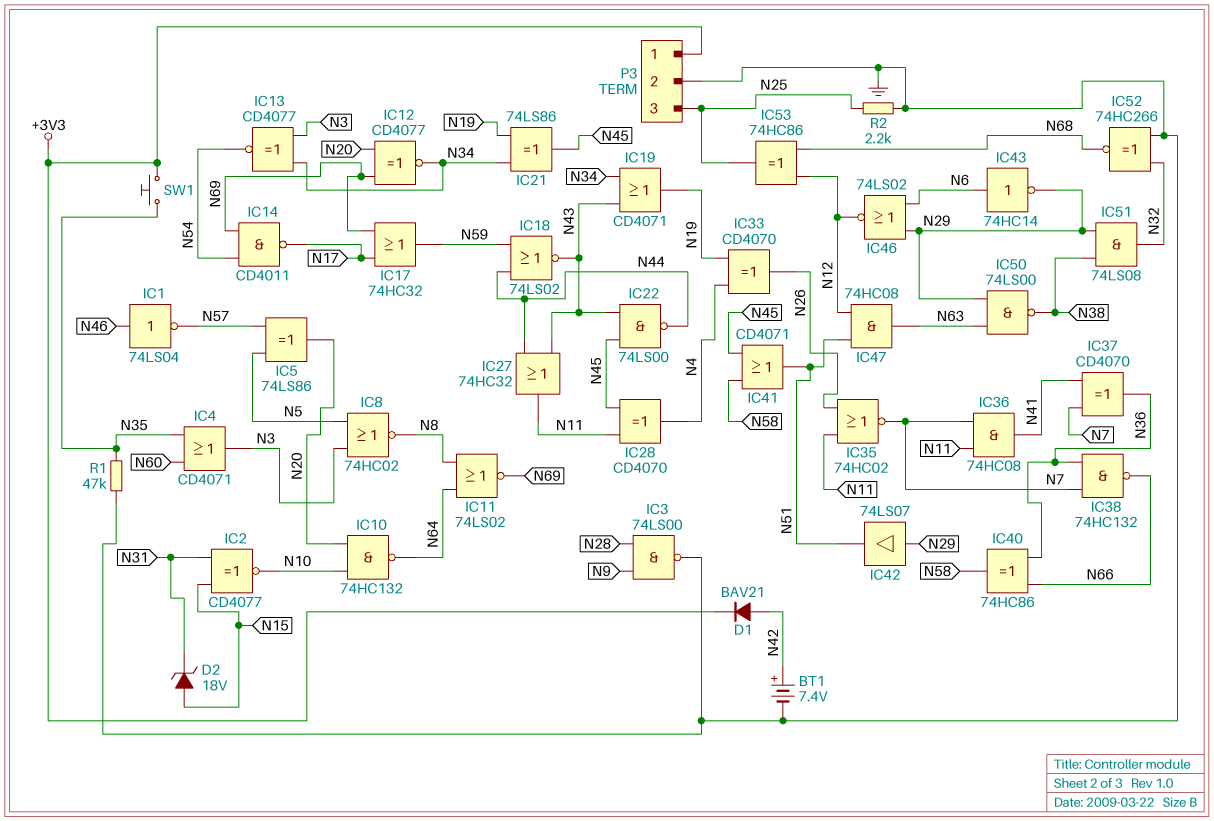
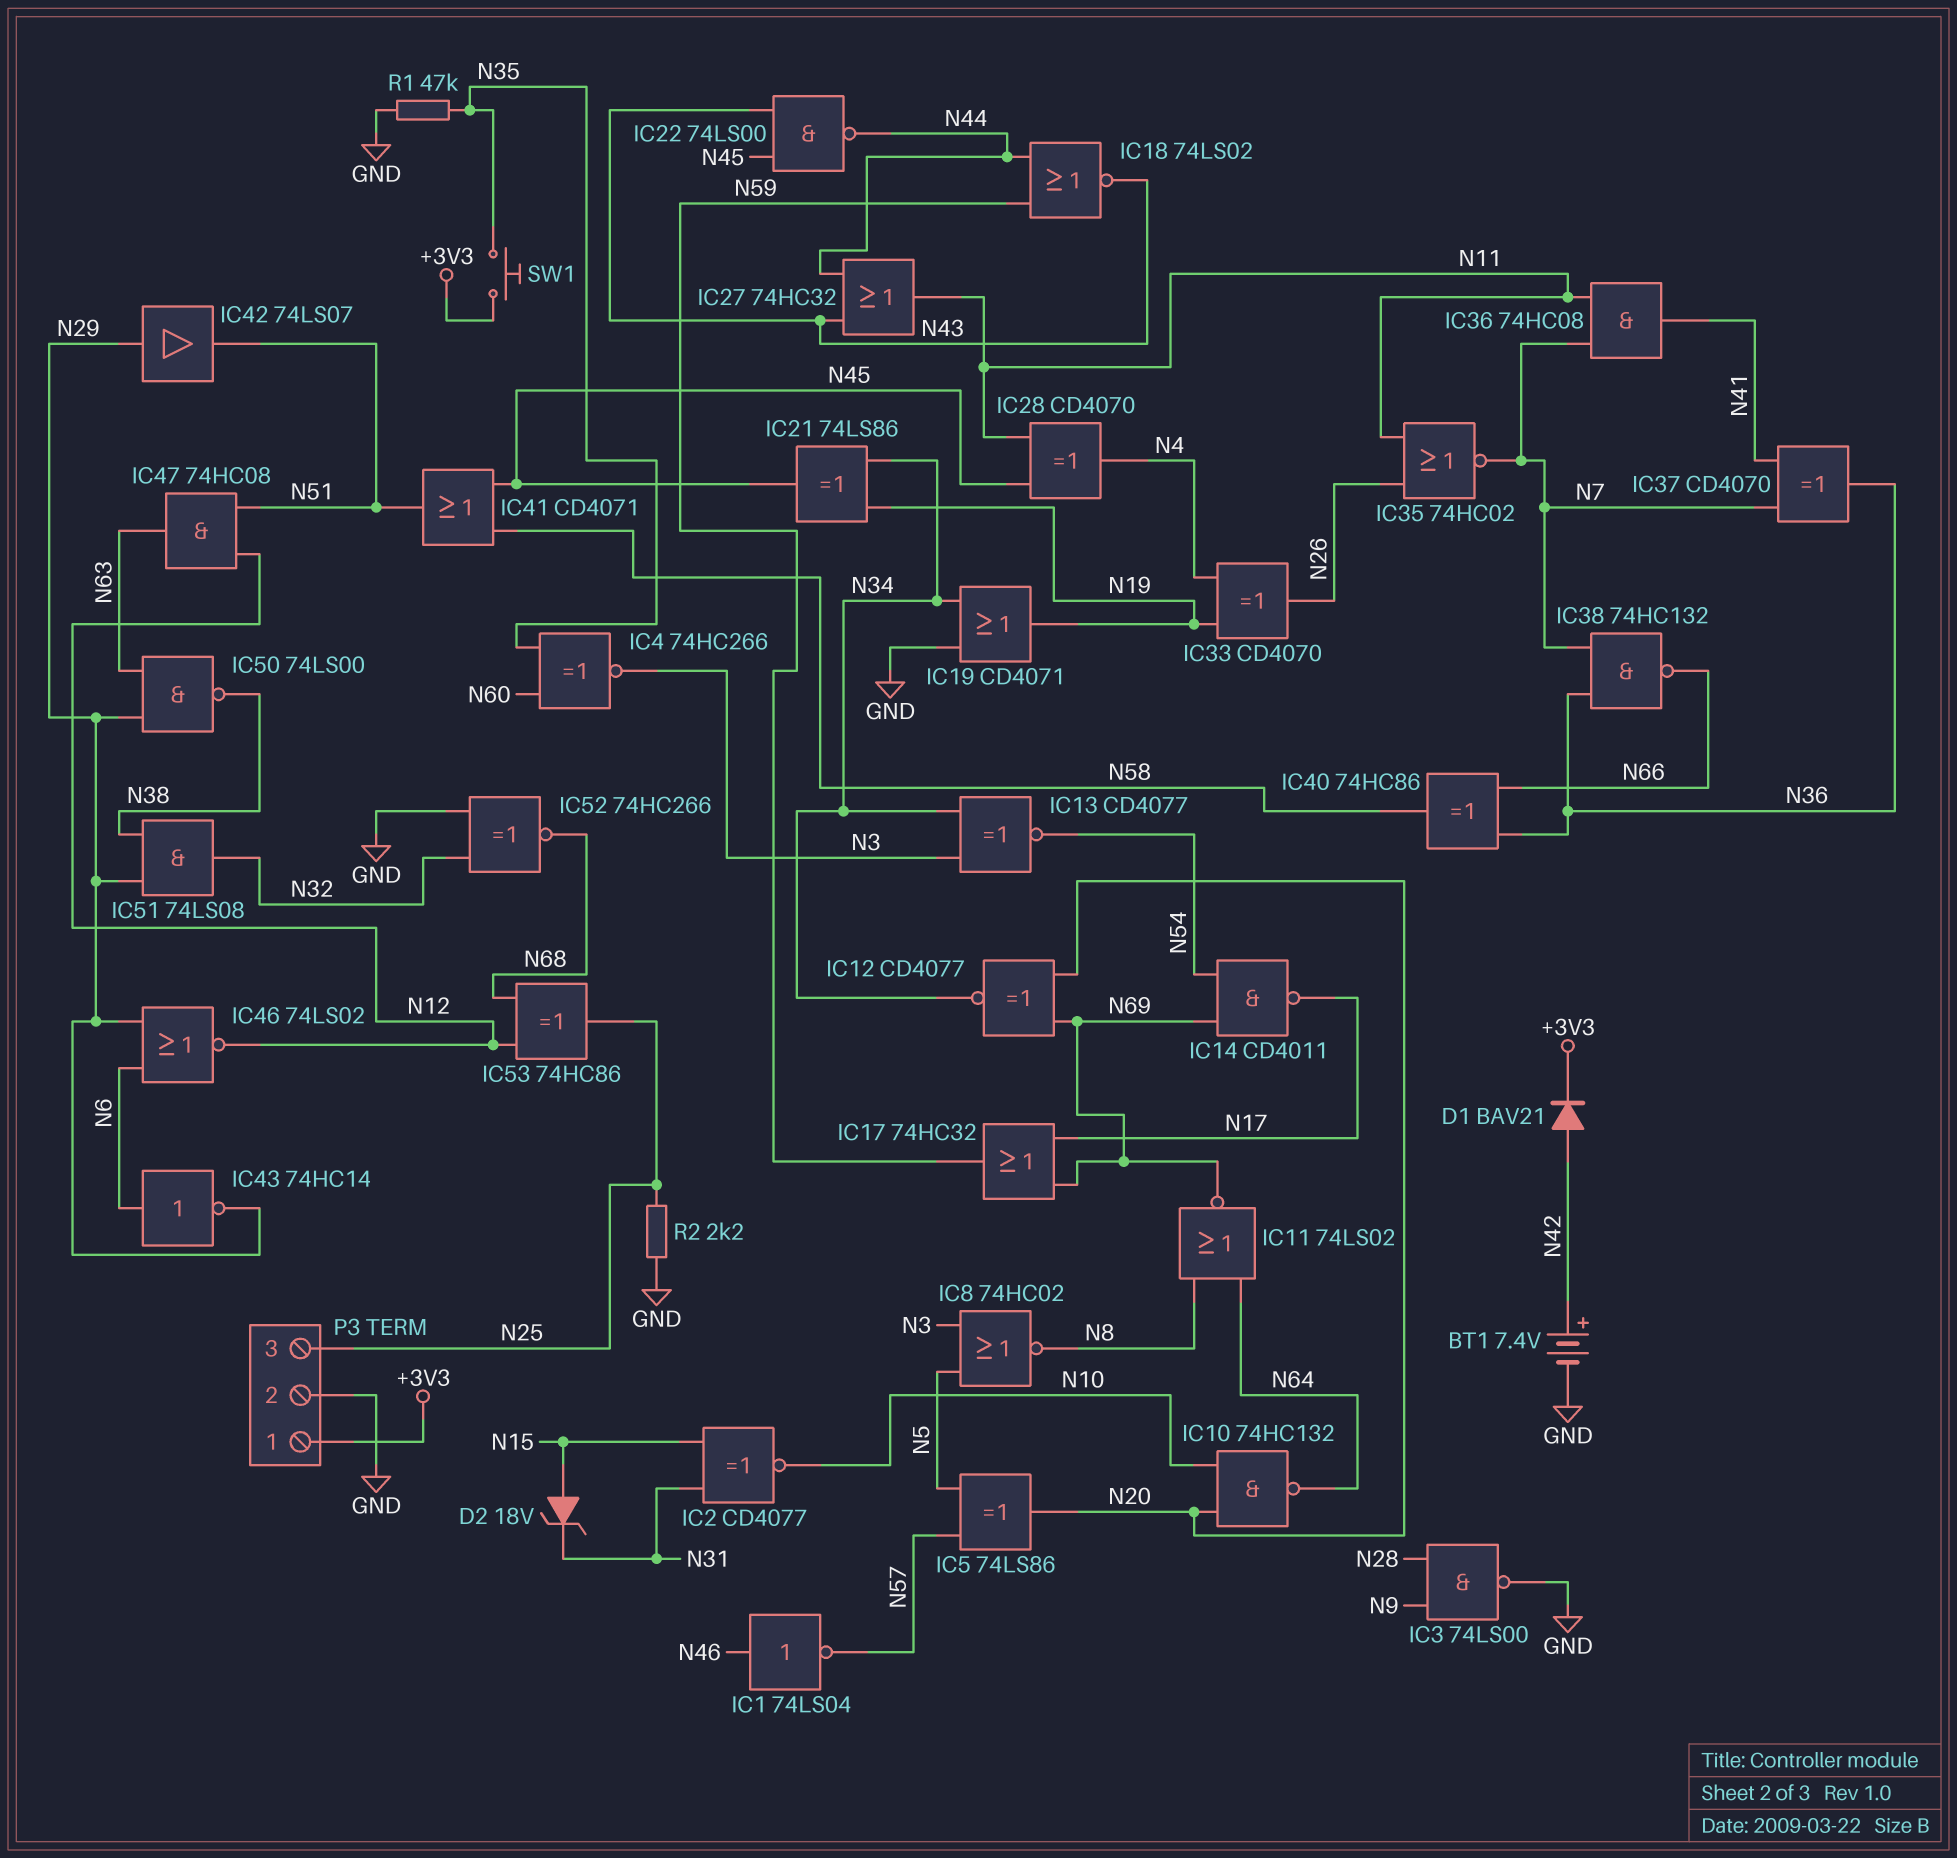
IC4: OR CD4071 (in N35, in N60, out N3) -> XNOR 74HC266 (in N35, in N60, out N3)
IC19: OR CD4071 (in N34, in N43, out N19) -> OR CD4071 (in GND, in N34, out N19)

